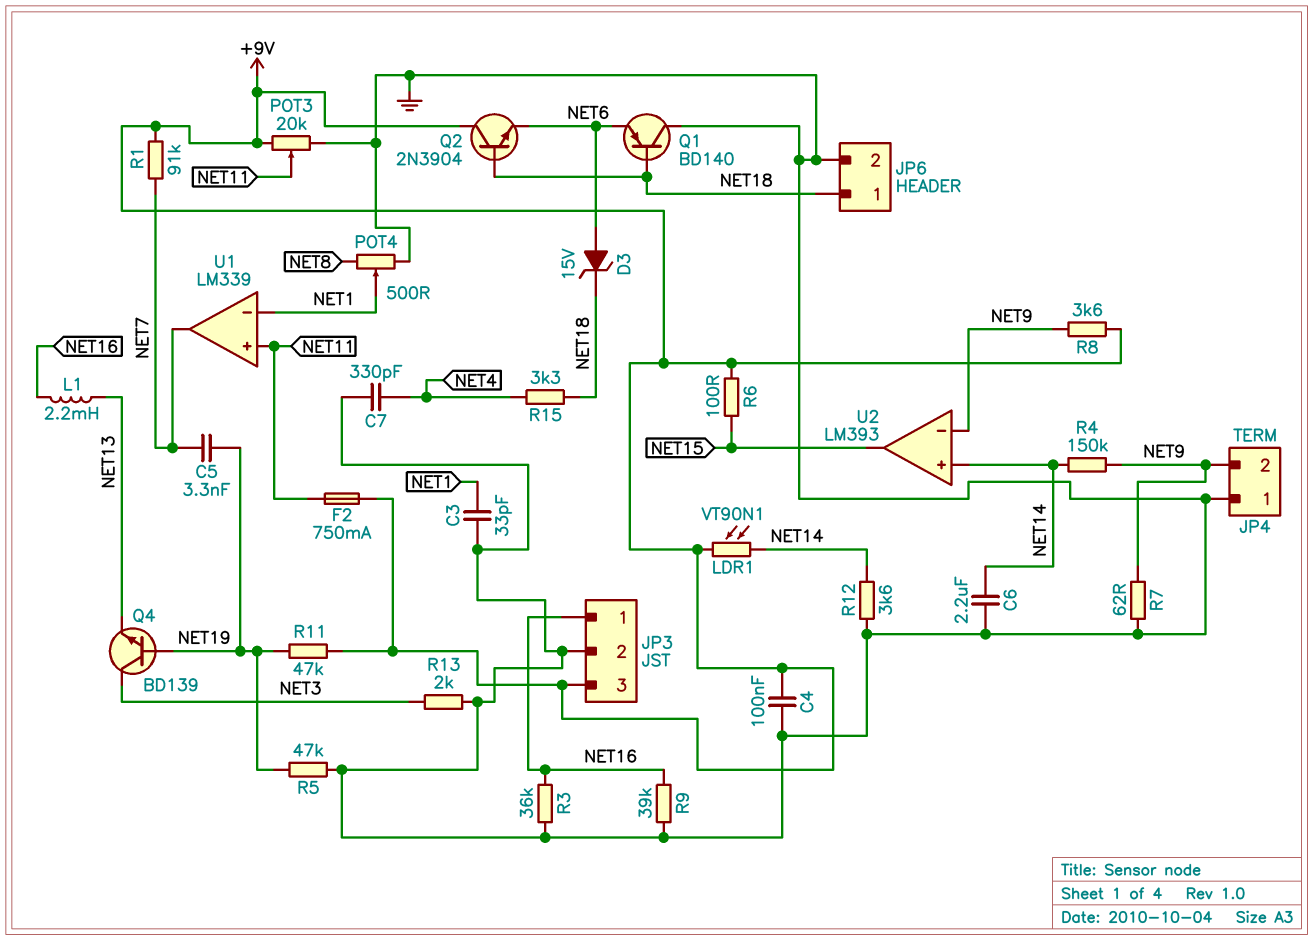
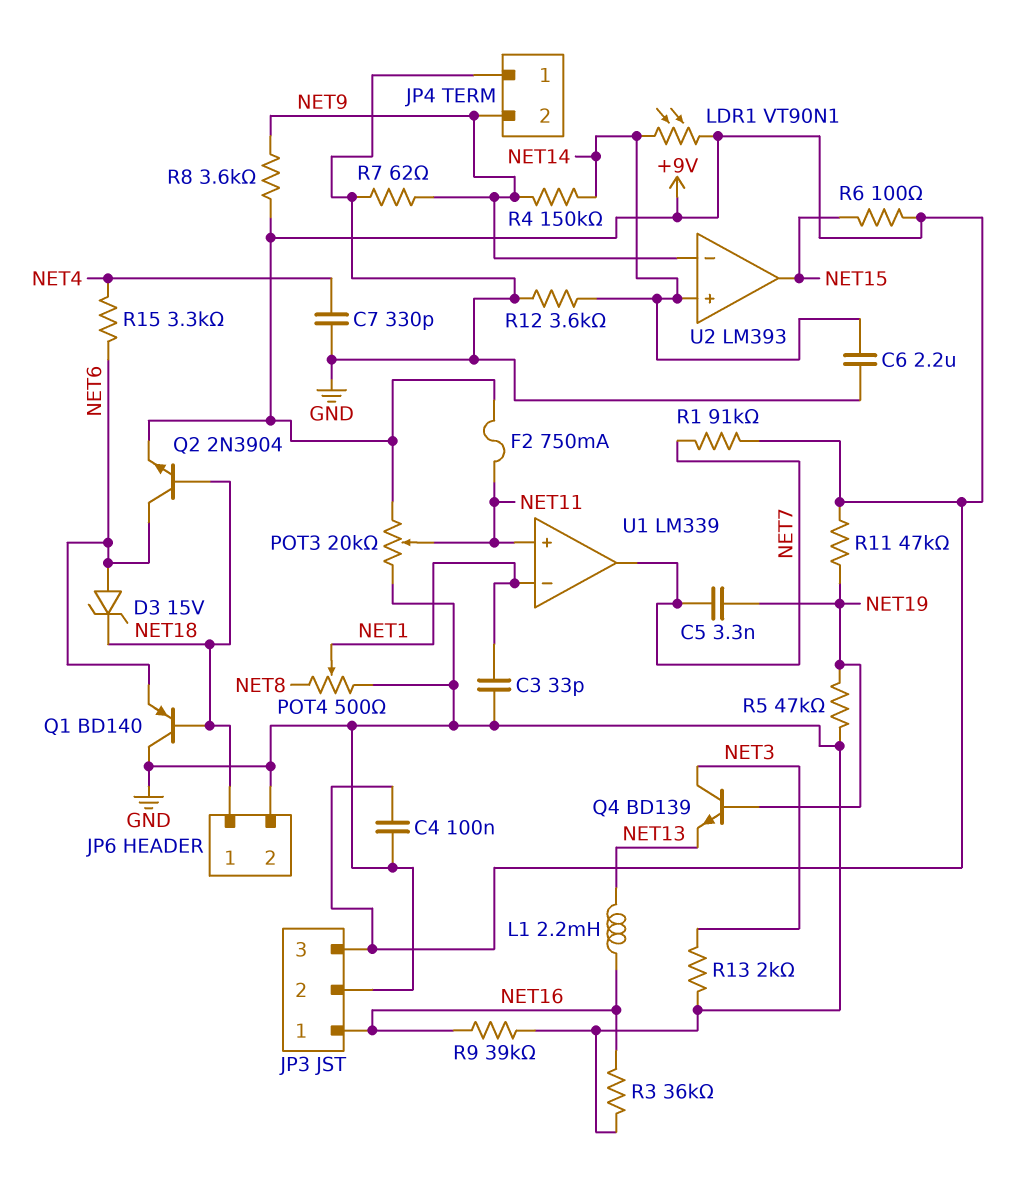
Q2: NPN 2N3904 (B NET18, C +9V, E NET6) -> NPN 2N3904 (B NET18, C NET6, E +9V)
R15: 3.3k (NET4, NET18) -> 3.3k (NET4, NET6)

